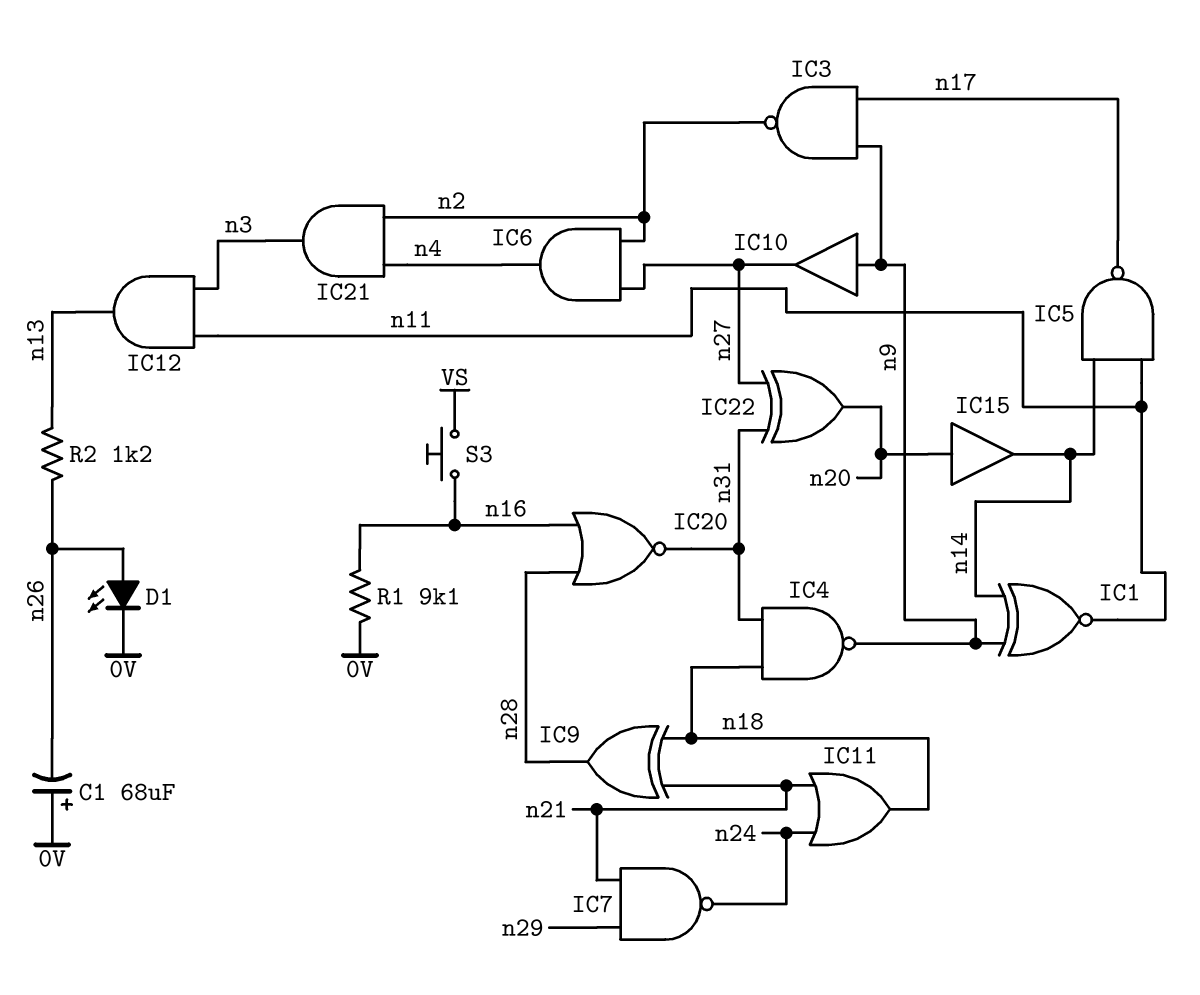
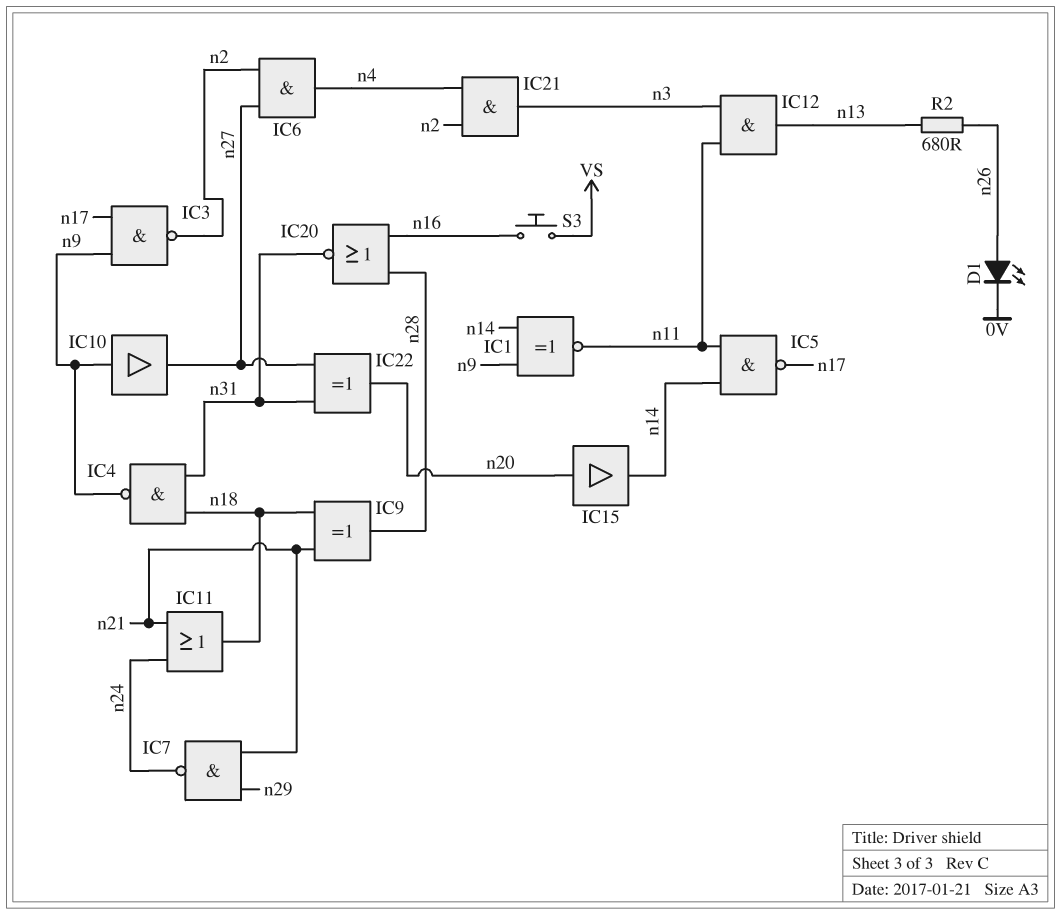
C1: 68uF (plus 0V, minus n26) -> none
R1: 9.1k (0V, n16) -> none
R2: 1.2k (n13, n26) -> 680 (n13, n26)

